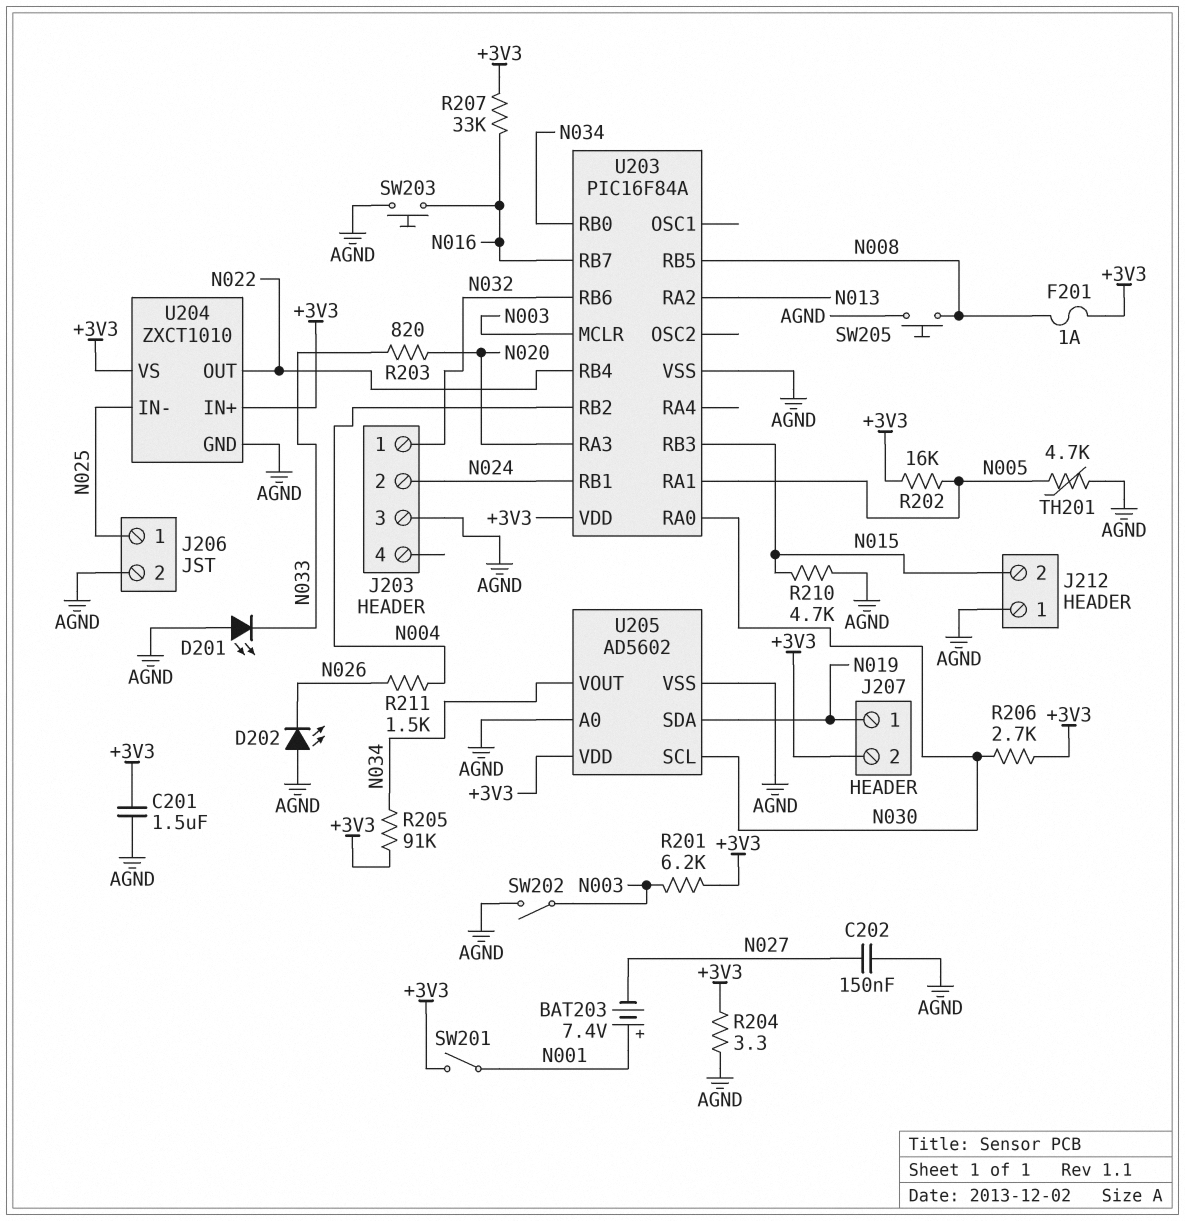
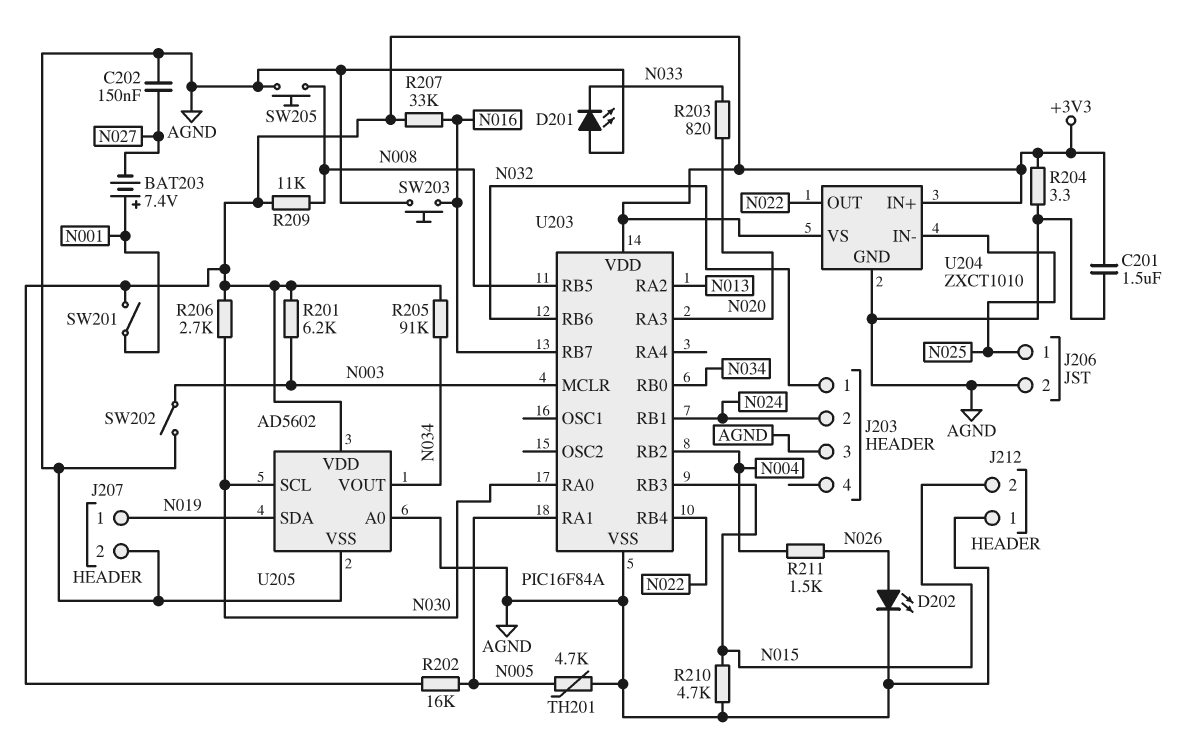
D202: LED (A AGND, K N026) -> LED (A N026, K AGND)
F201: 1A (+3V3, N008) -> none
J207 pin 2: +3V3 -> AGND
R209: none -> 11k (+3V3, N008)

